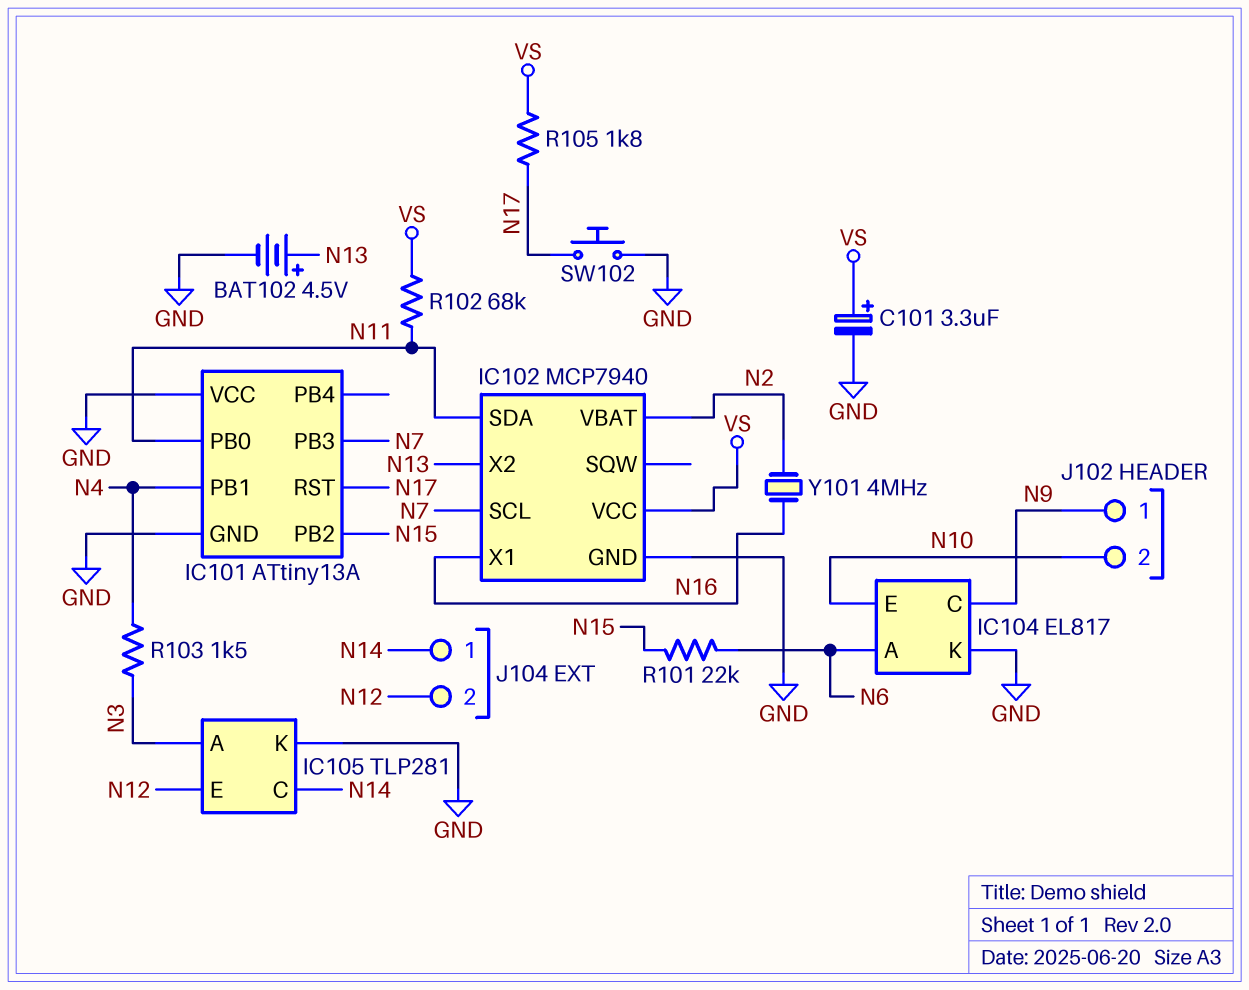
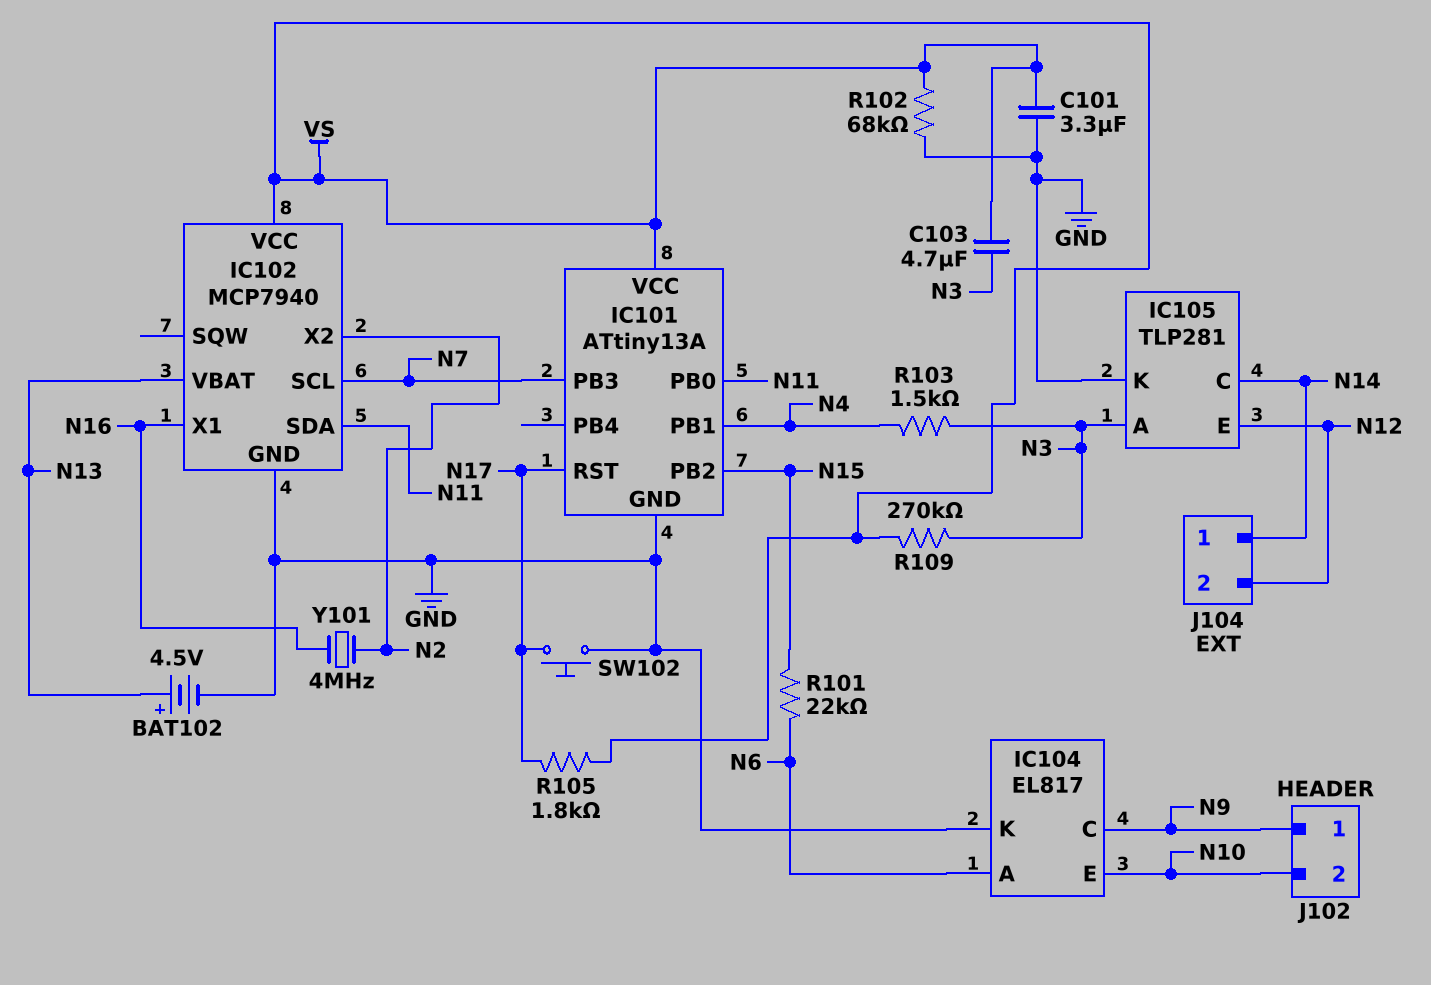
C101: 3.3uF (plus VS, minus GND) -> 3.3uF (GND, VS)
C103: none -> 4.7uF (N3, VS)
IC101 pin VCC: GND -> VS
IC102 pin VBAT: N2 -> N13
IC102 pin X2: N13 -> N2
R102: 68k (N11, VS) -> 68k (GND, VS)
R109: none -> 270k (N3, VS)

